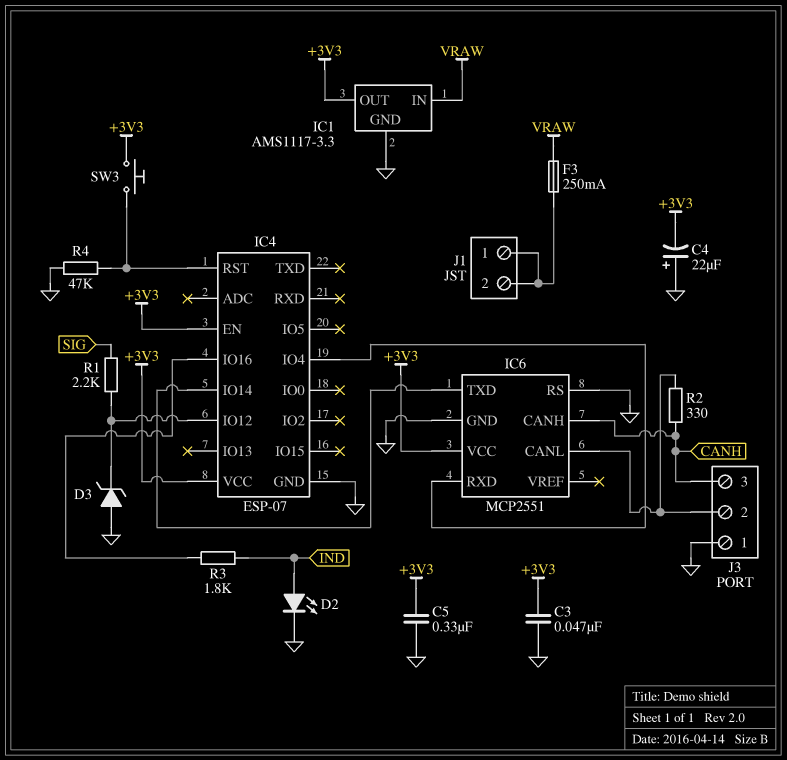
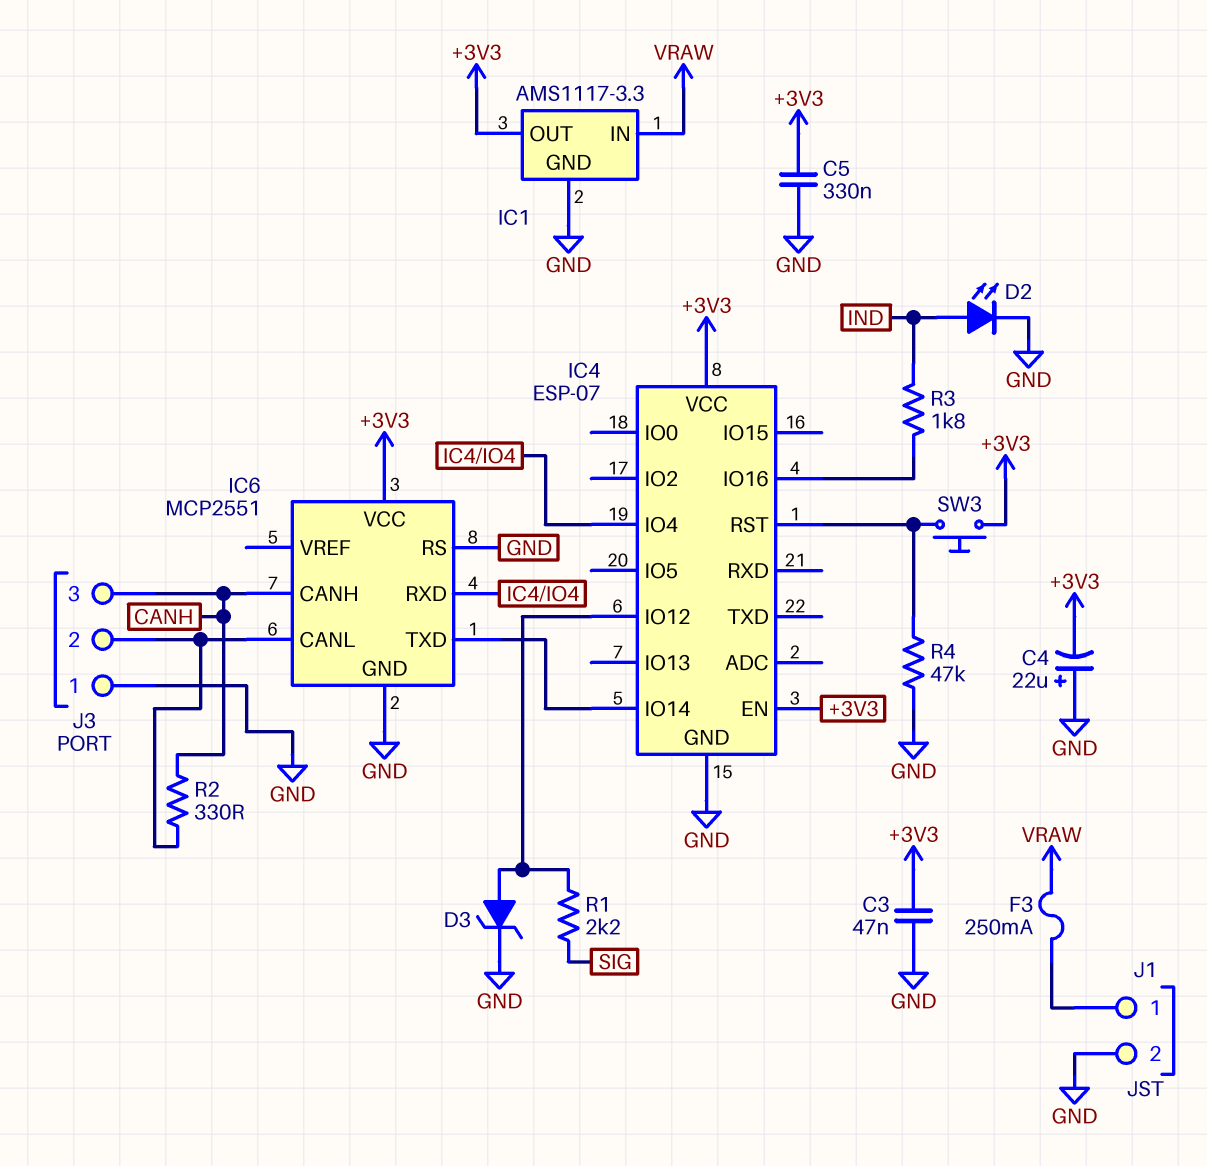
D3: zener (A GND, K IC4/IO12) -> zener (A IC4/IO12, K GND)
J1 pin 2: J1/1 -> GND

